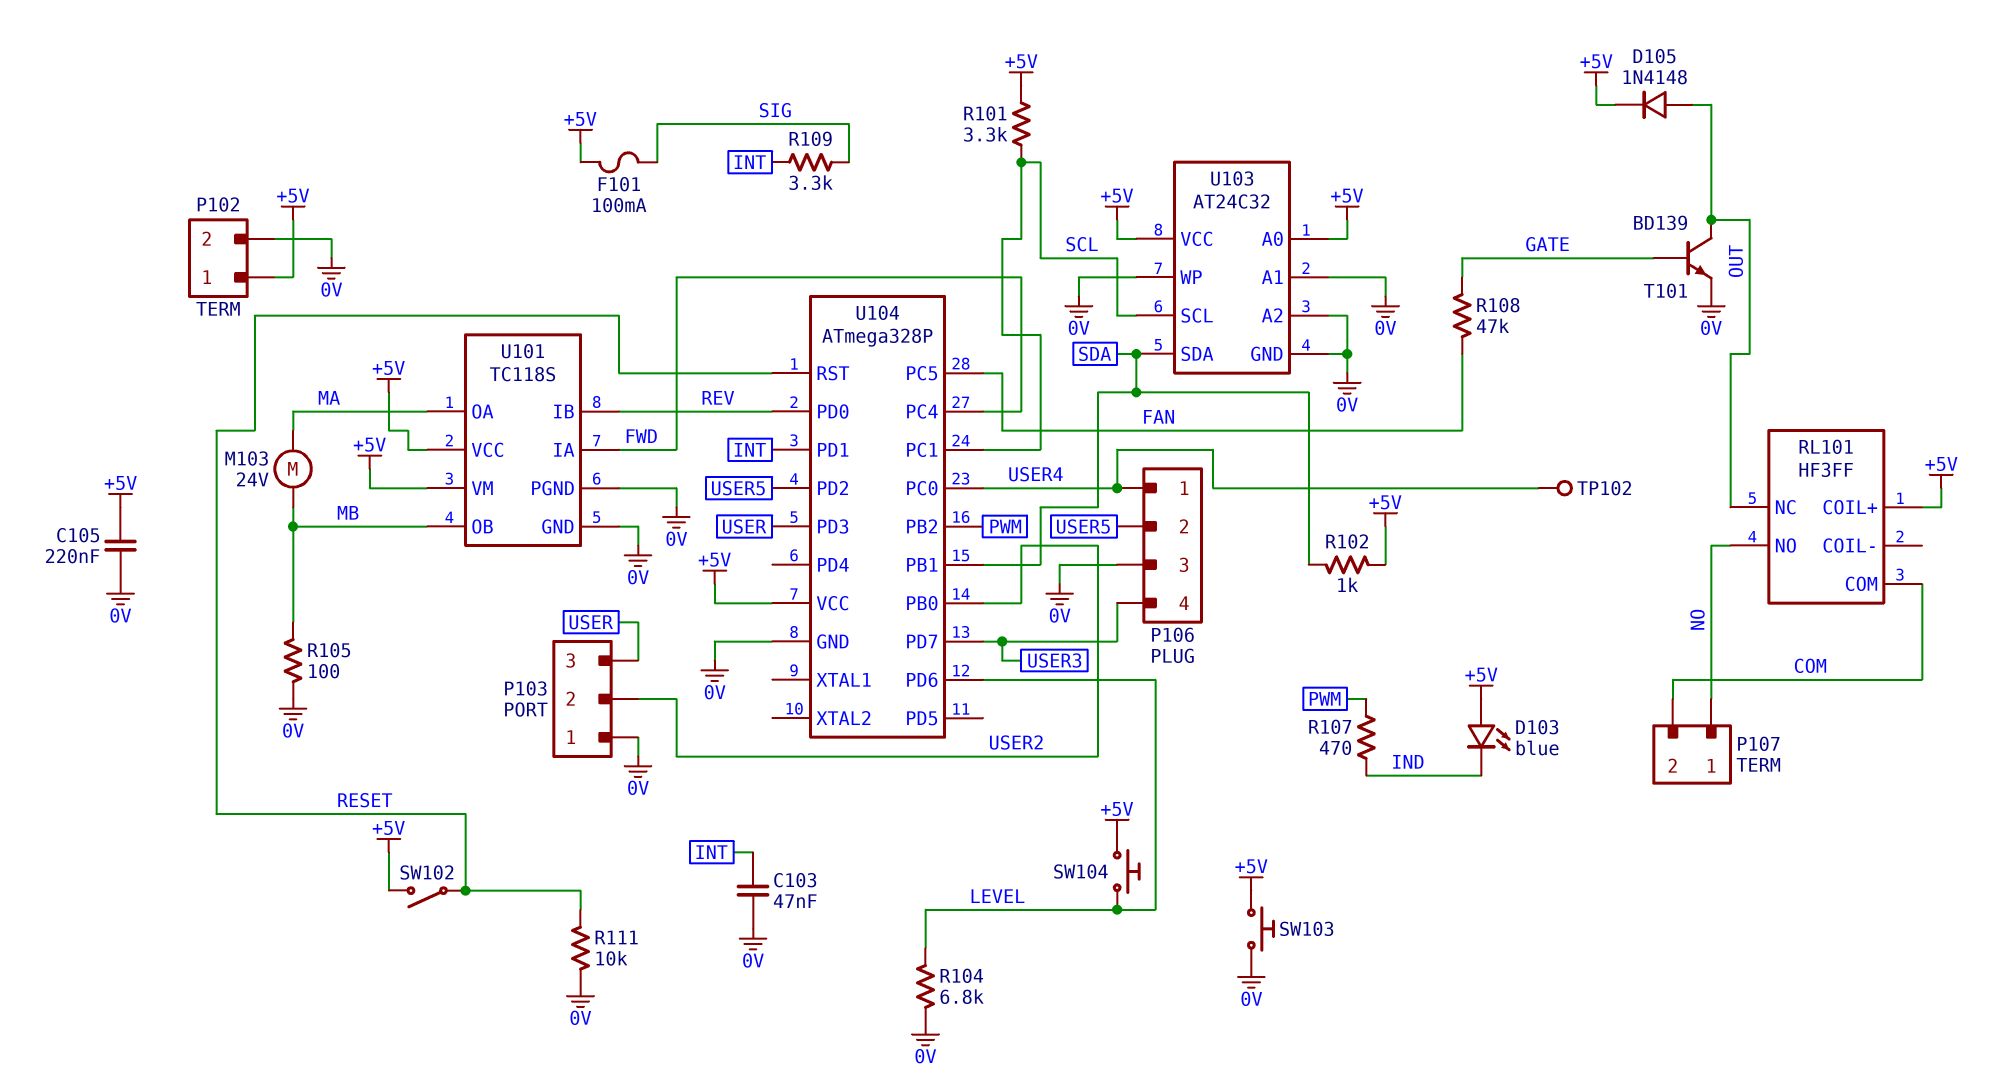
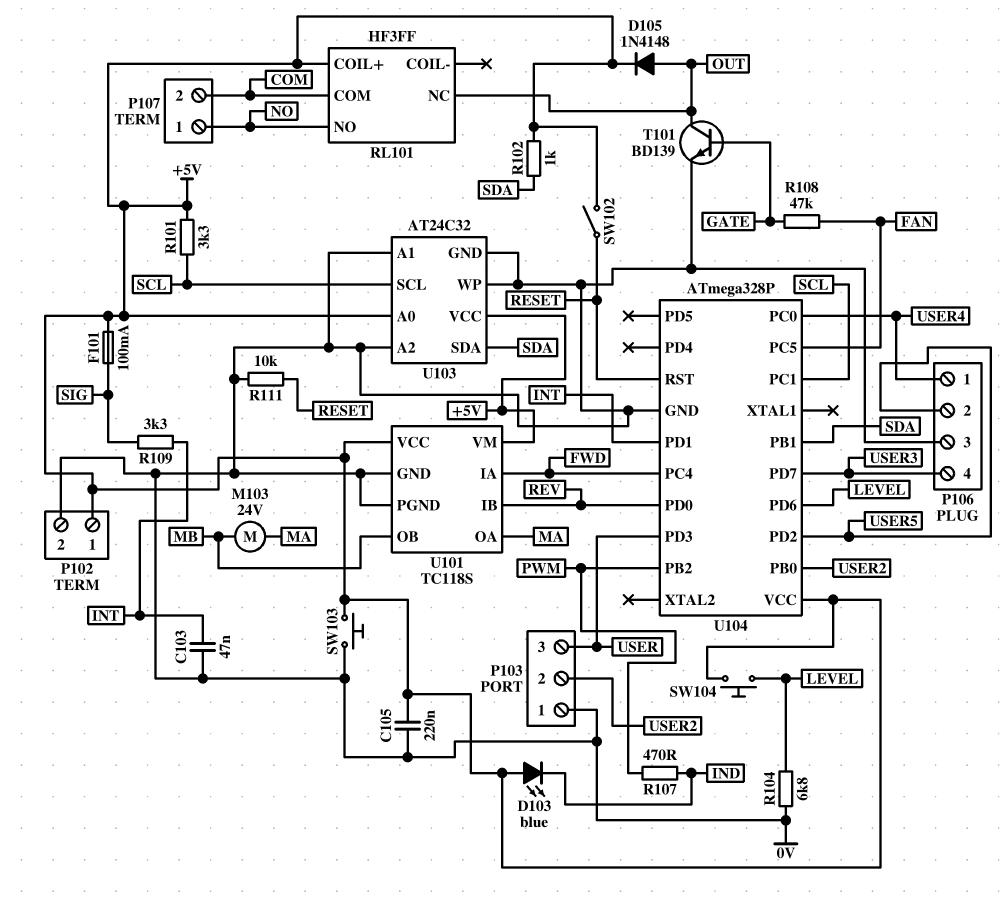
R105: 100 (0V, MB) -> none
TP102: test point (USER4) -> none

